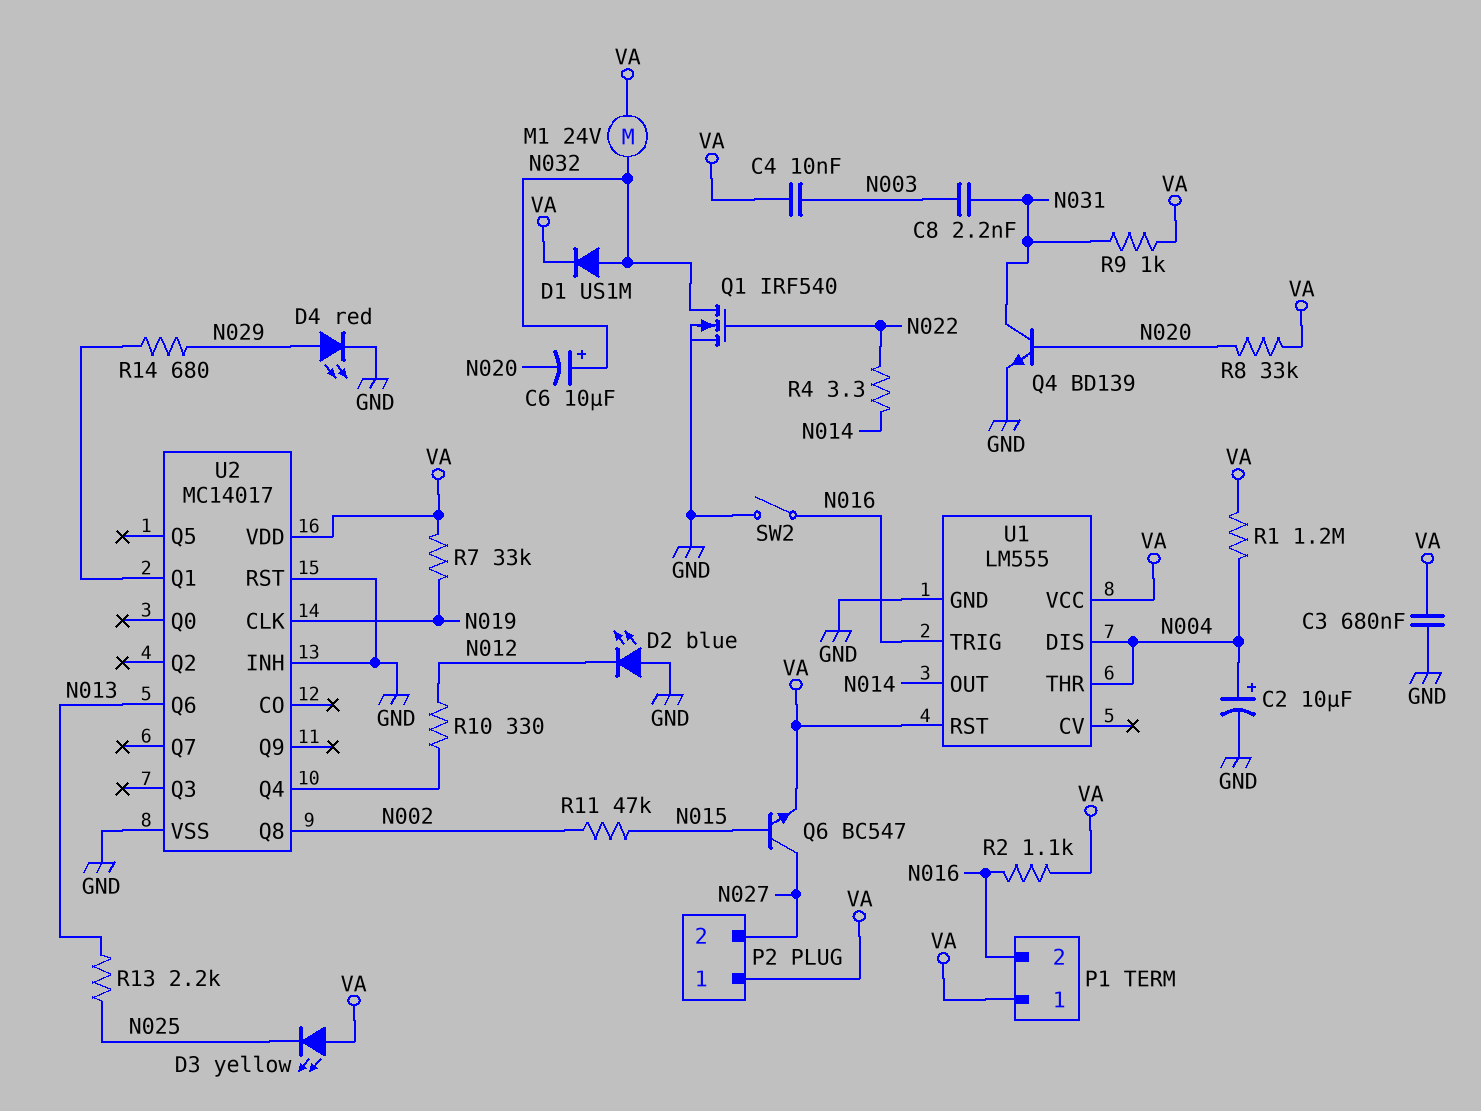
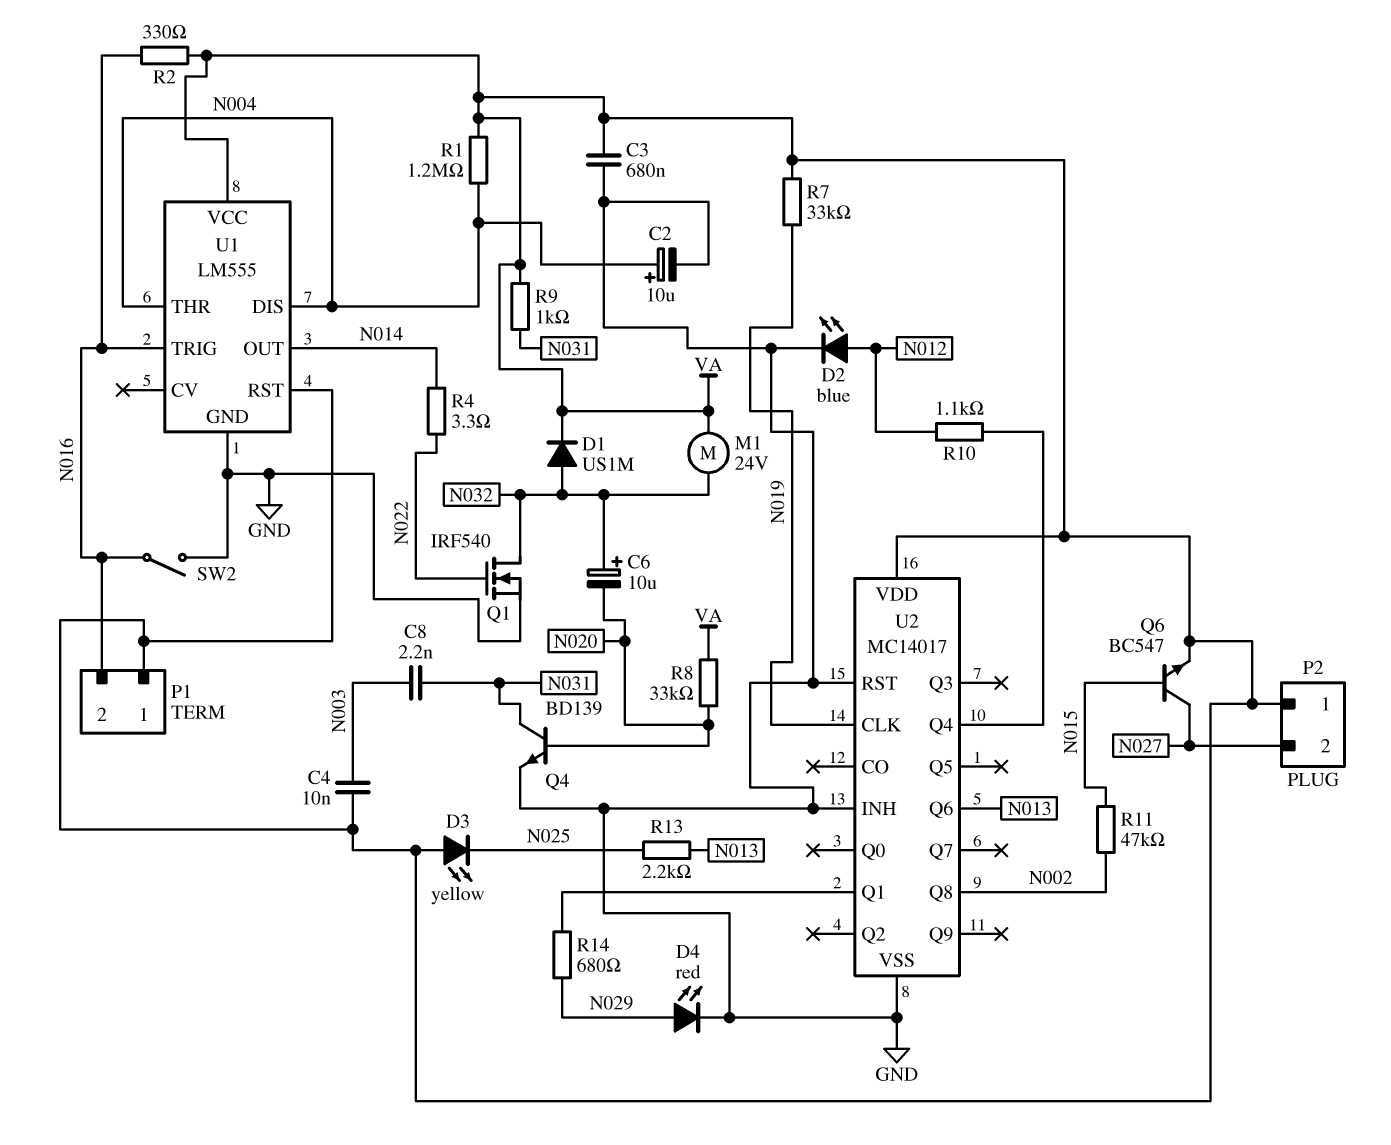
D2: LED blue (A GND, K N012) -> LED blue (A N012, K GND)
R2: 1.1k (N016, VA) -> 330 (N016, VA)
R10: 330 (N012, U2/Q4) -> 1.1k (N012, U2/Q4)

